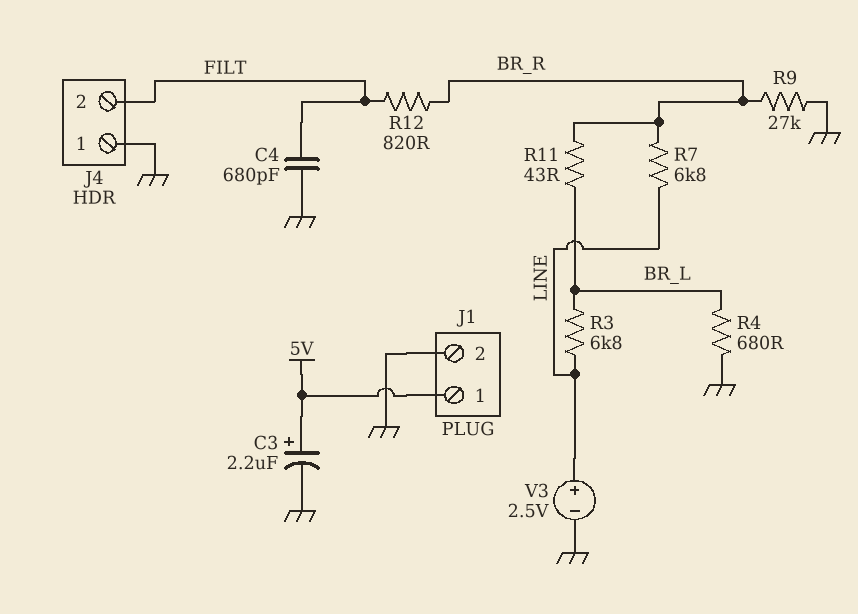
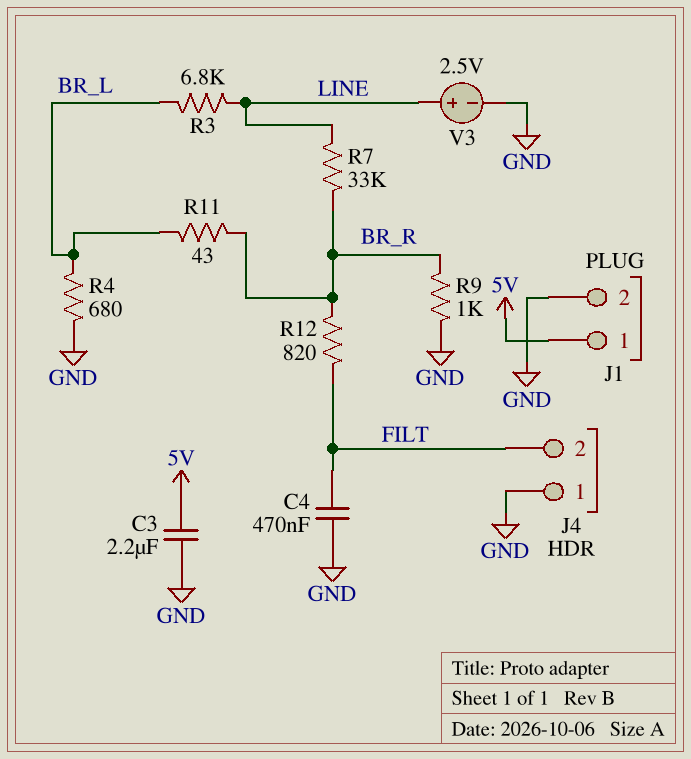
C3: 2.2uF (plus 5V, minus GND) -> 2.2uF (5V, GND)
C4: 680pF (FILT, GND) -> 470nF (FILT, GND)
R7: 6.8k (BR_R, LINE) -> 33k (BR_R, LINE)
R9: 27k (BR_R, GND) -> 1k (BR_R, GND)

